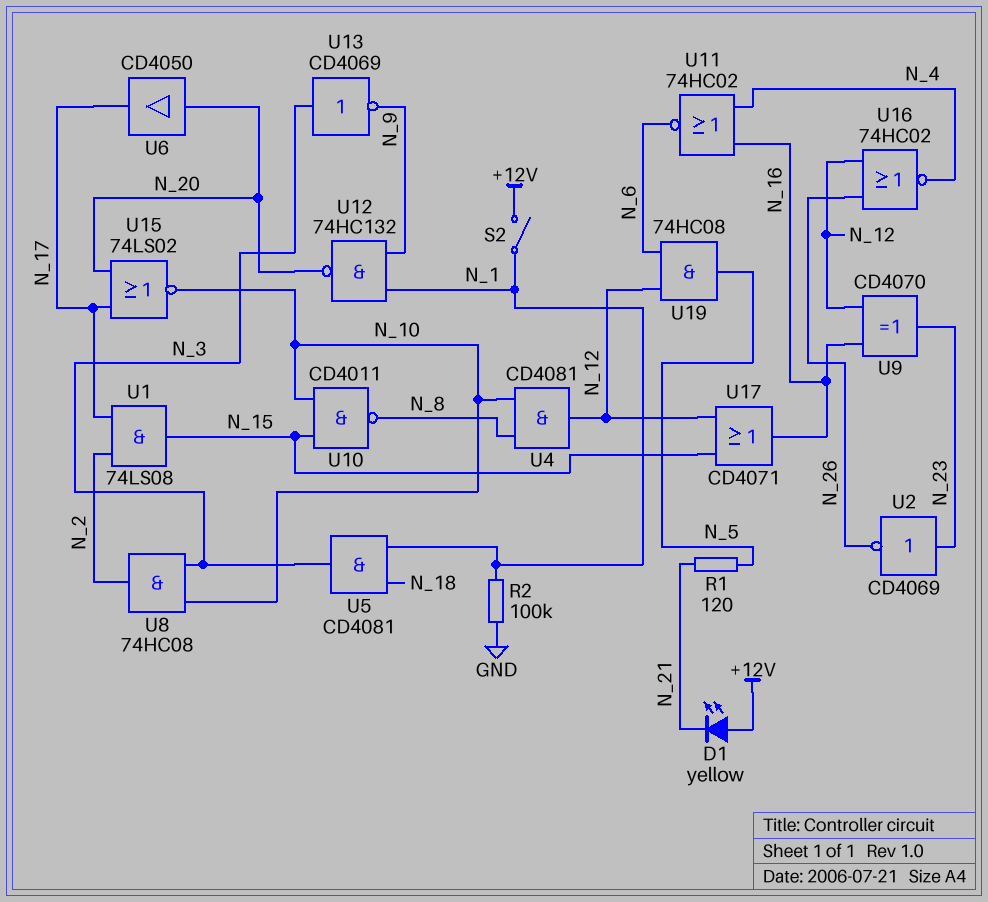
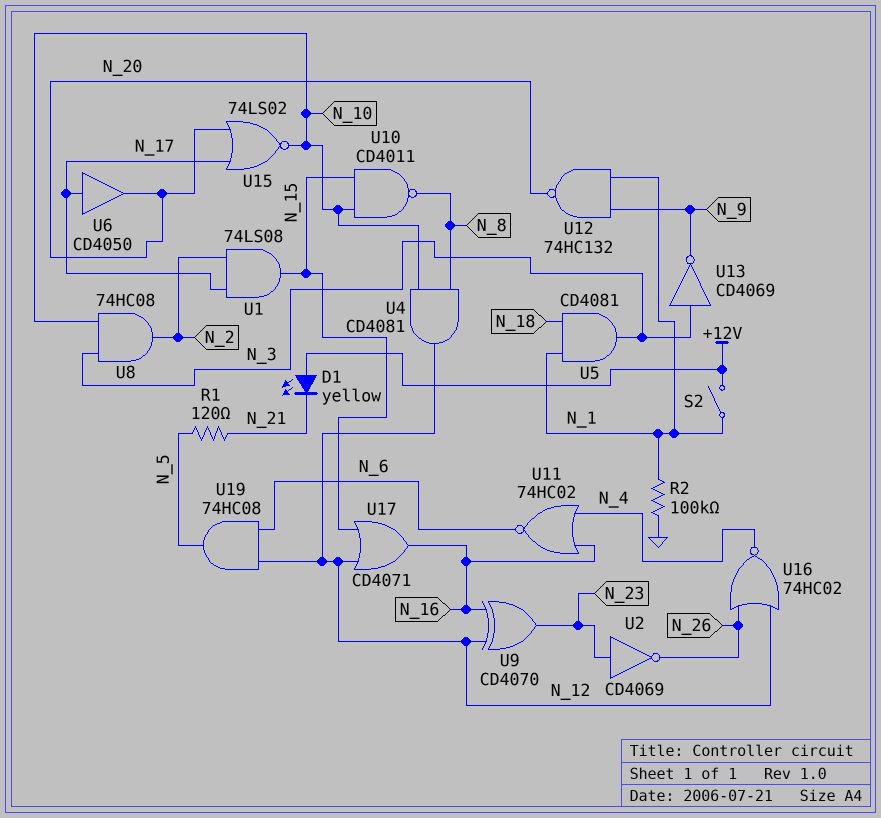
U6: buffer CD4050 (in N_20, out N_17) -> buffer CD4050 (in N_17, out N_20)

